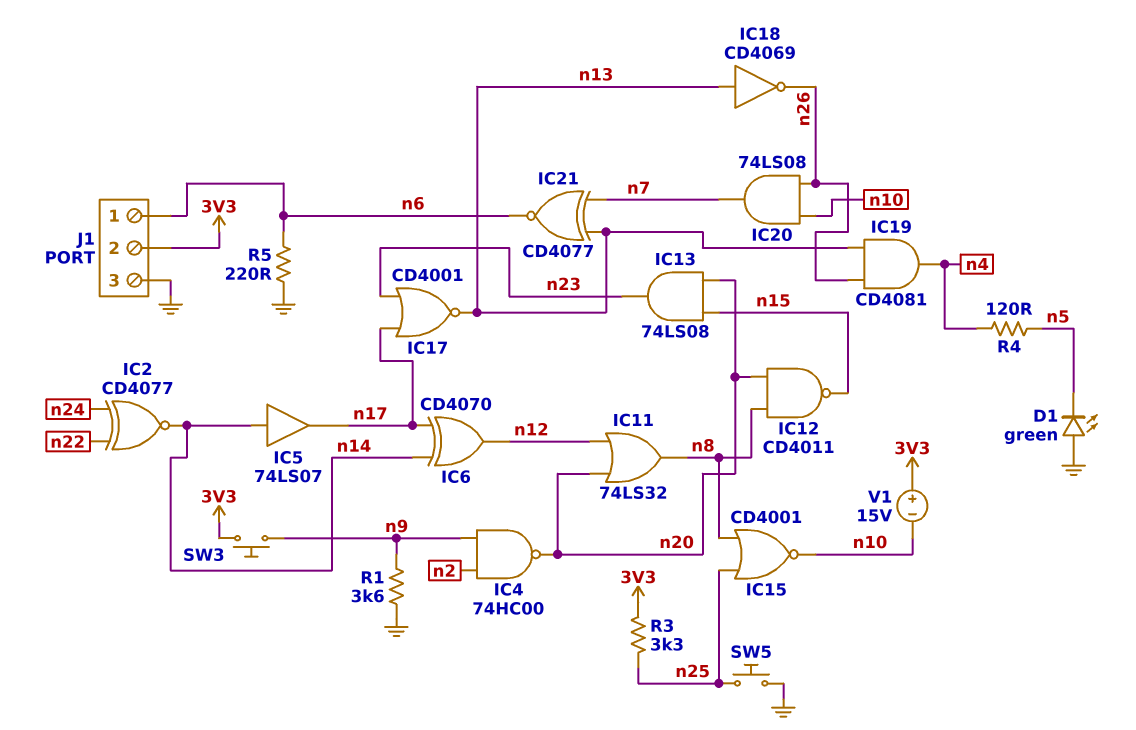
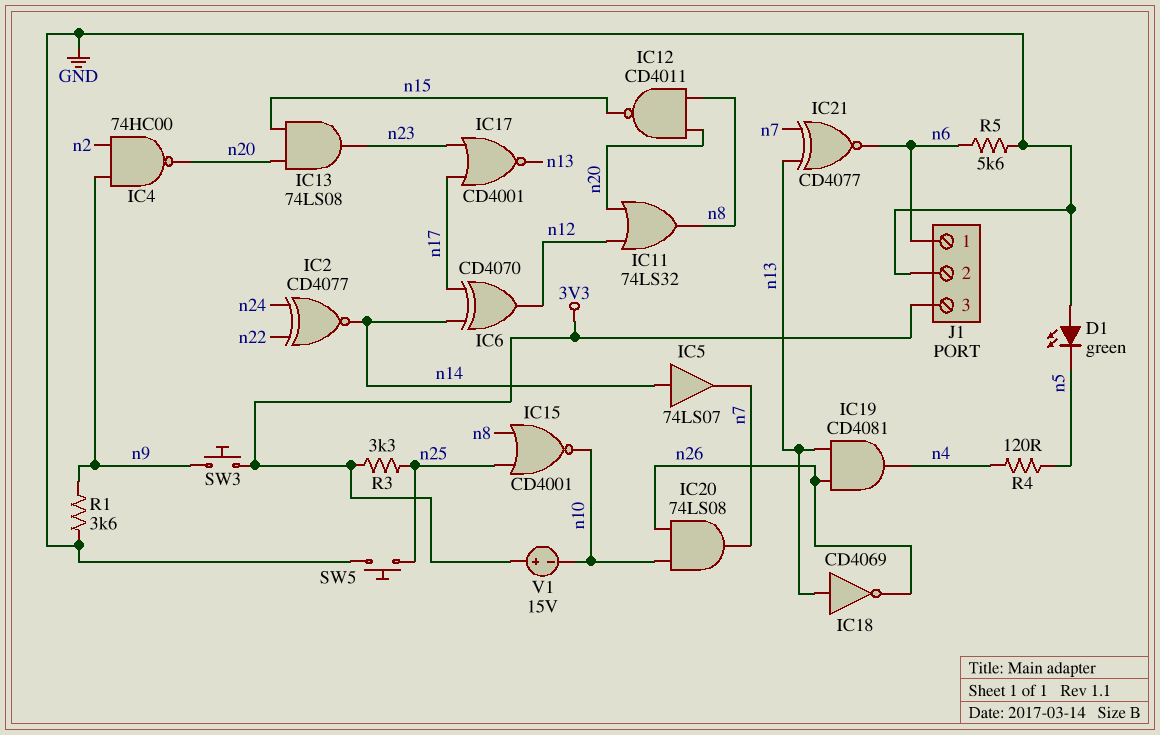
IC5: buffer 74LS07 (in n14, out n17) -> buffer 74LS07 (in n14, out n7)
J1 pin 2: 3V3 -> GND
J1 pin 3: GND -> 3V3
R5: 220 (GND, n6) -> 5.6k (GND, n6)

